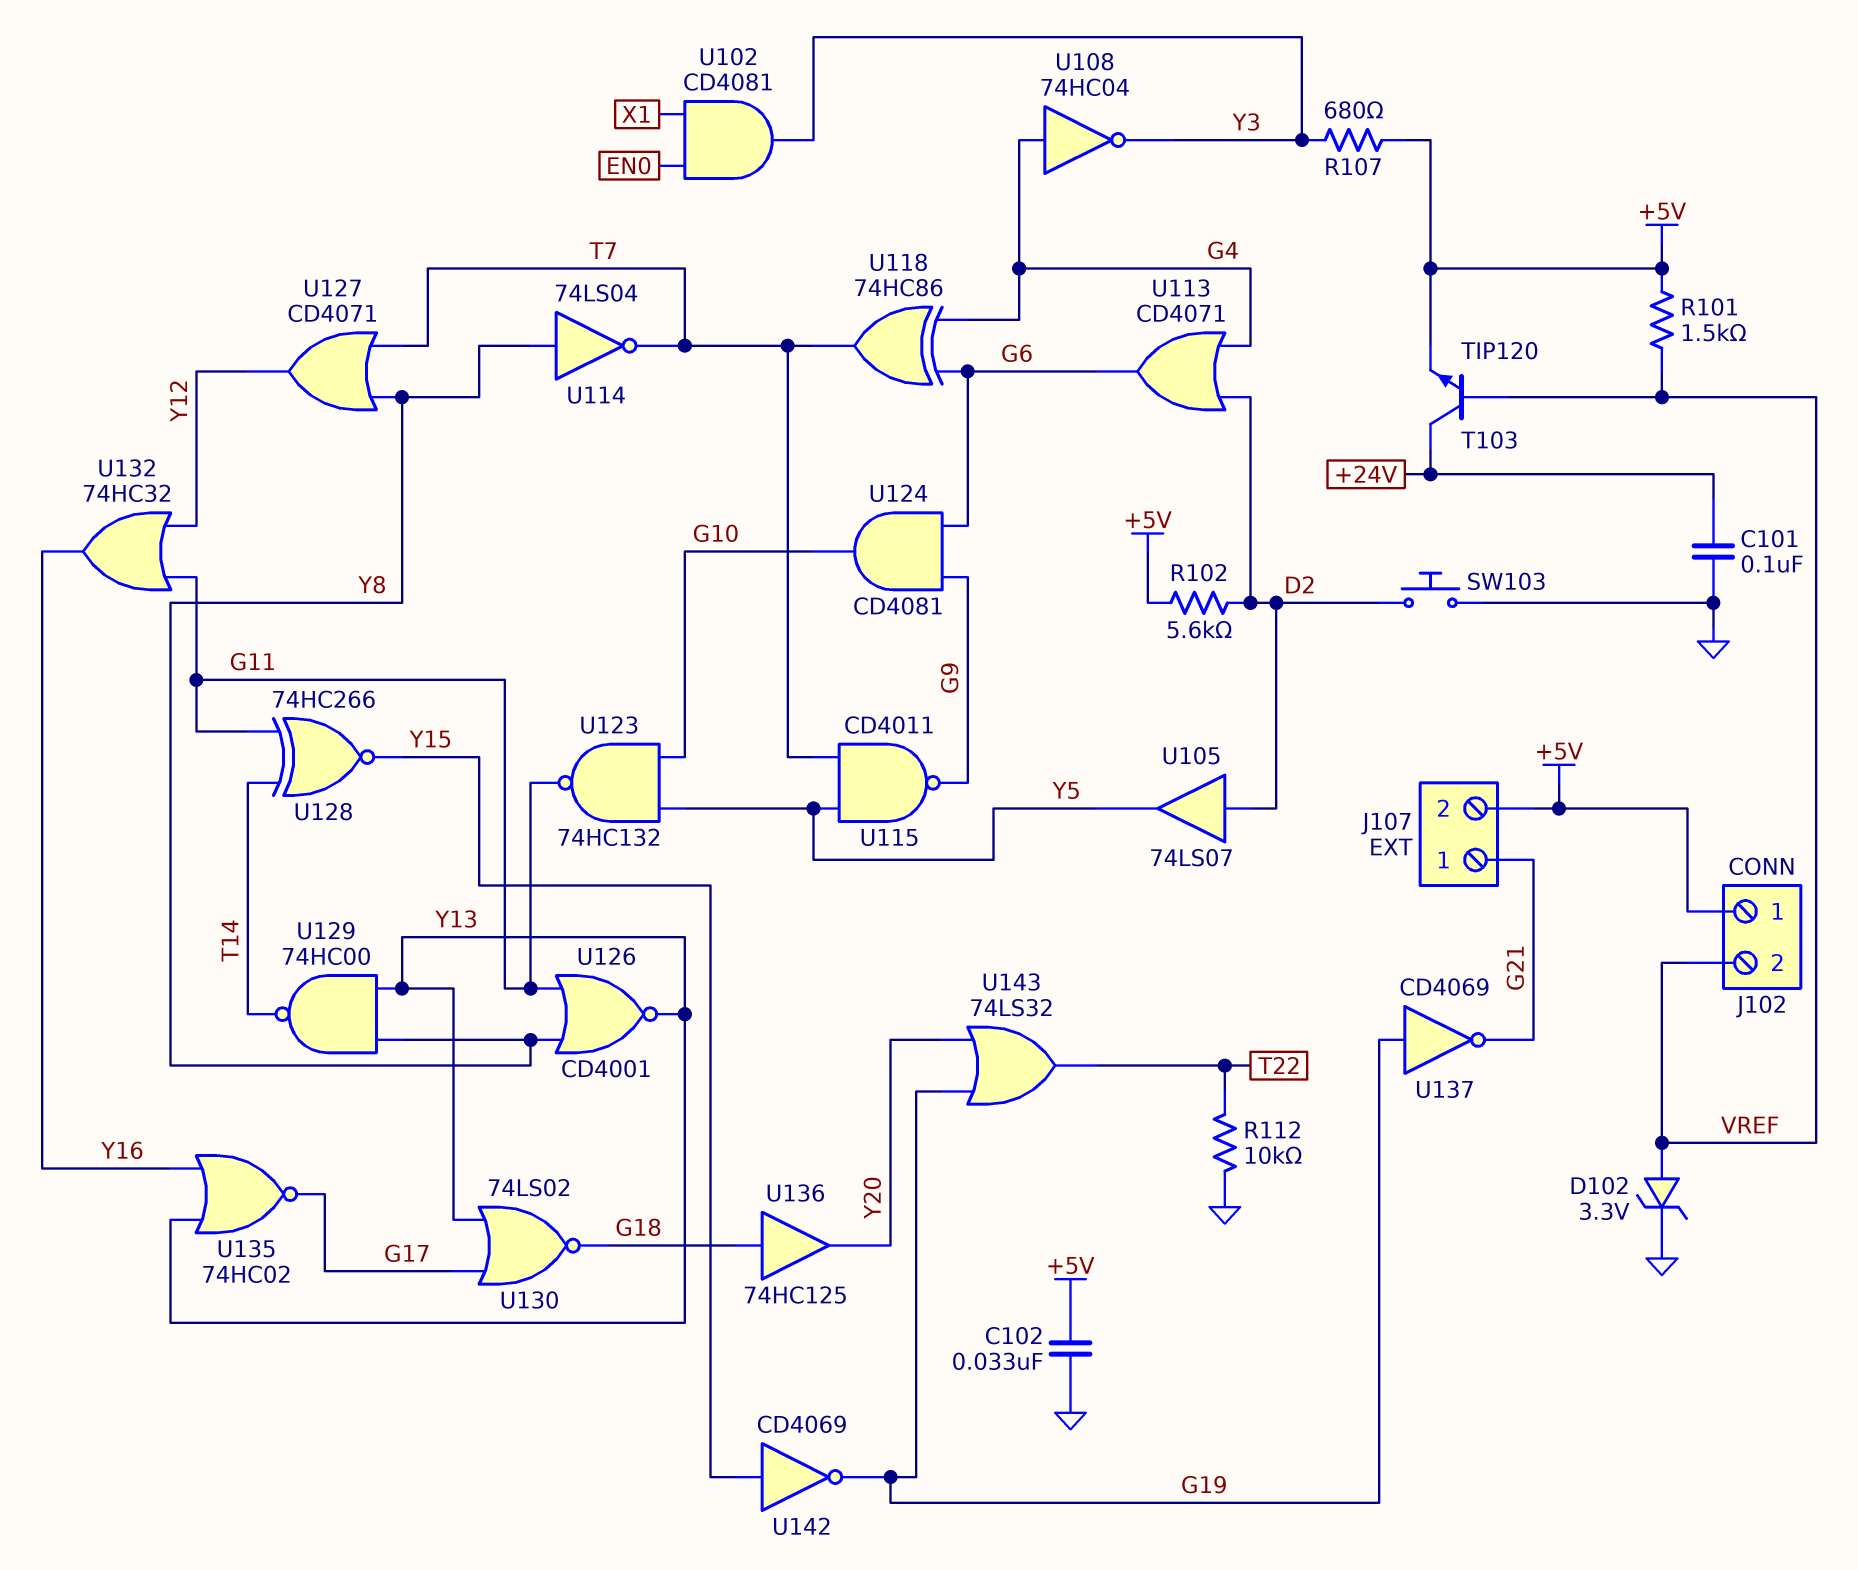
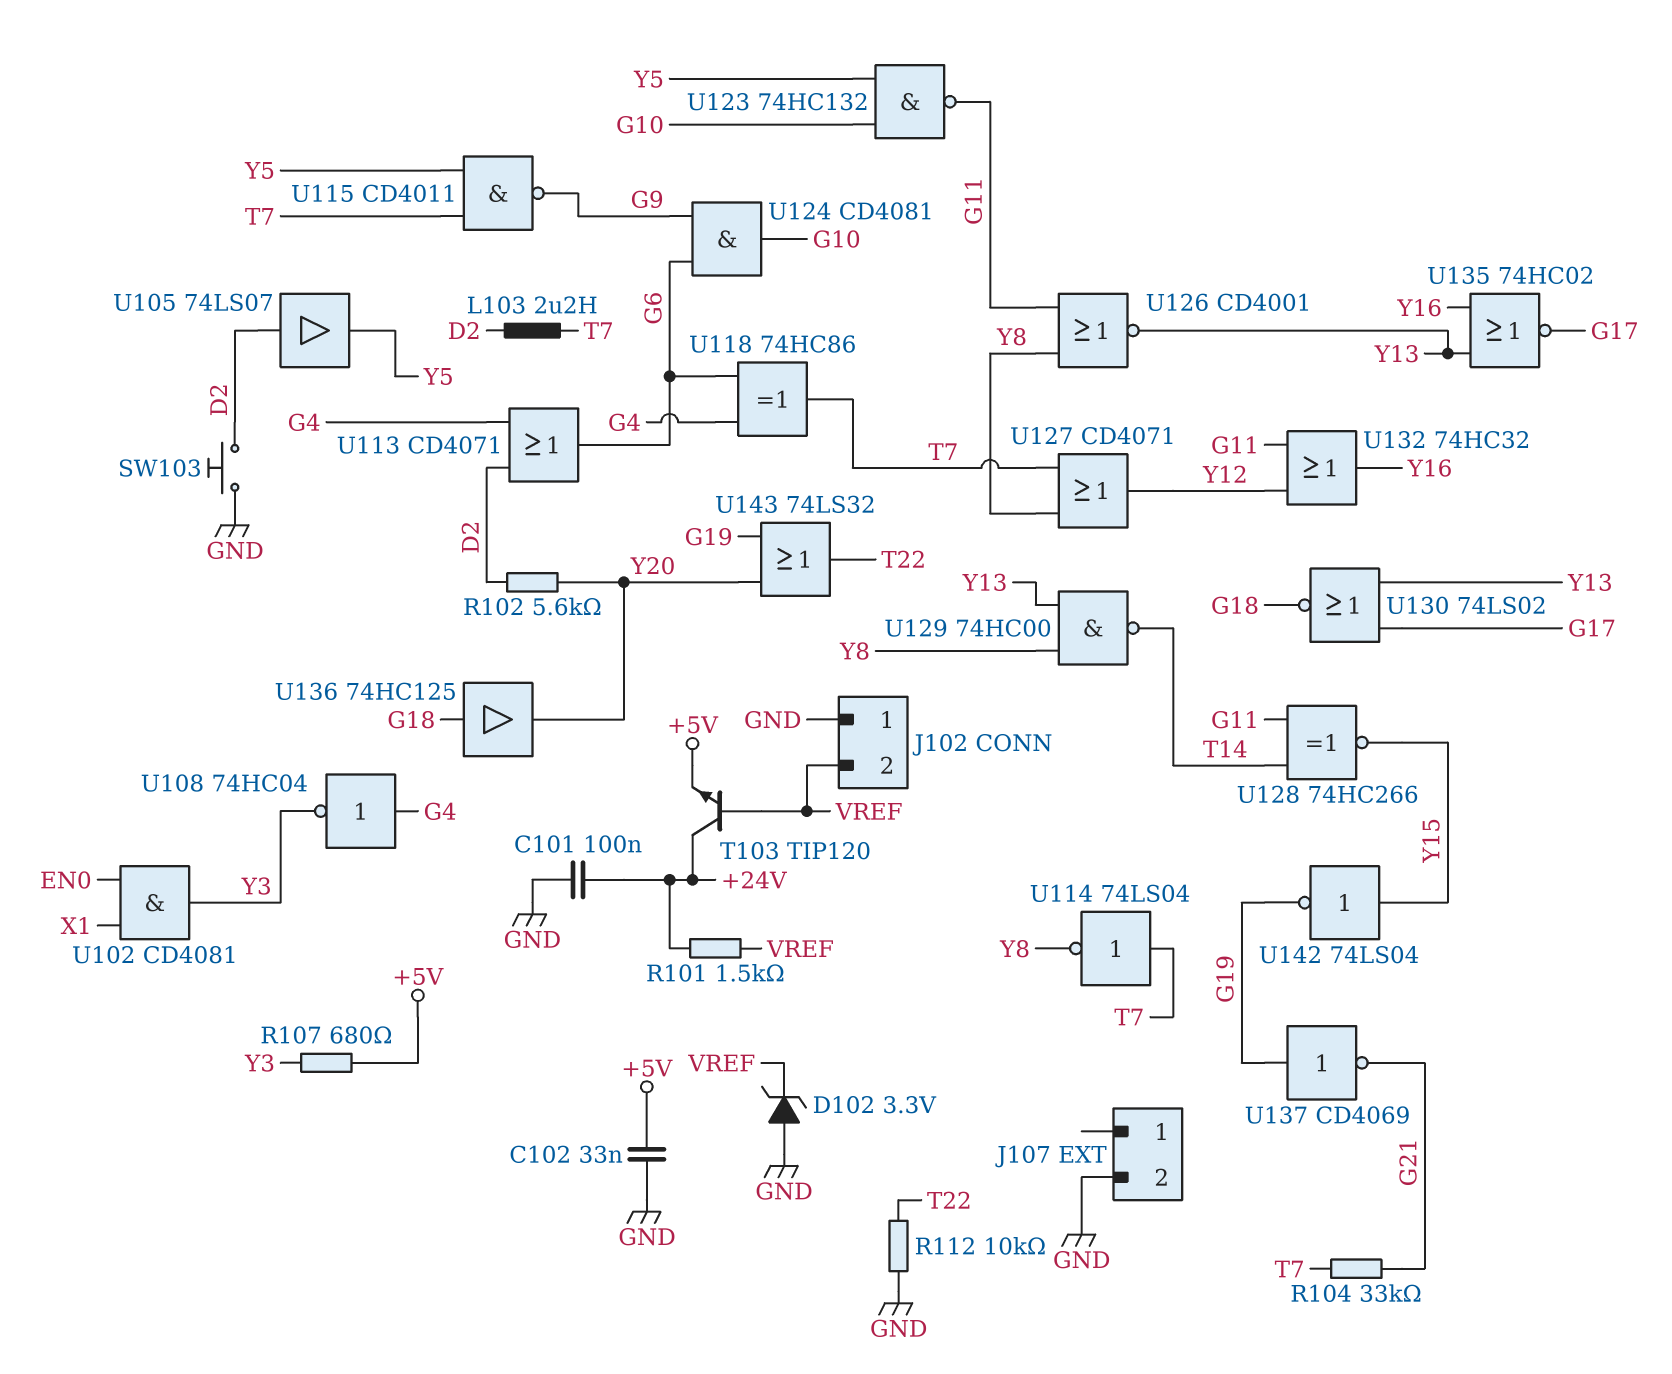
D102: zener 3.3V (A VREF, K GND) -> zener 3.3V (A GND, K VREF)
J102 pin 1: +5V -> GND
J107 pin 1: G21 -> none
J107 pin 2: +5V -> GND
L103: none -> 2.2uH (D2, T7)
R101: 1.5k (+5V, VREF) -> 1.5k (+24V, VREF)
R102: 5.6k (+5V, D2) -> 5.6k (D2, Y20)
R104: none -> 33k (G21, T7)
U114: NOT 74LS04 (in Y8, out T7) -> NOT 74LS04 (in T7, out Y8)
U142: NOT CD4069 (in Y15, out G19) -> NOT 74LS04 (in Y15, out G19)

